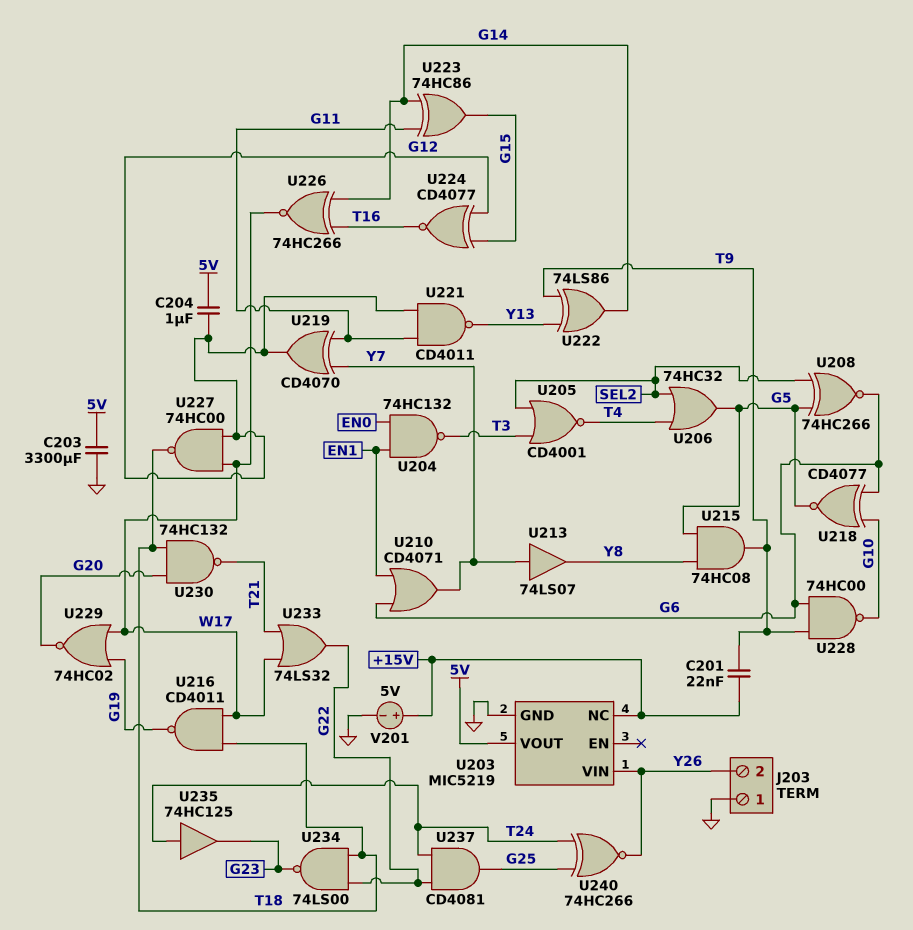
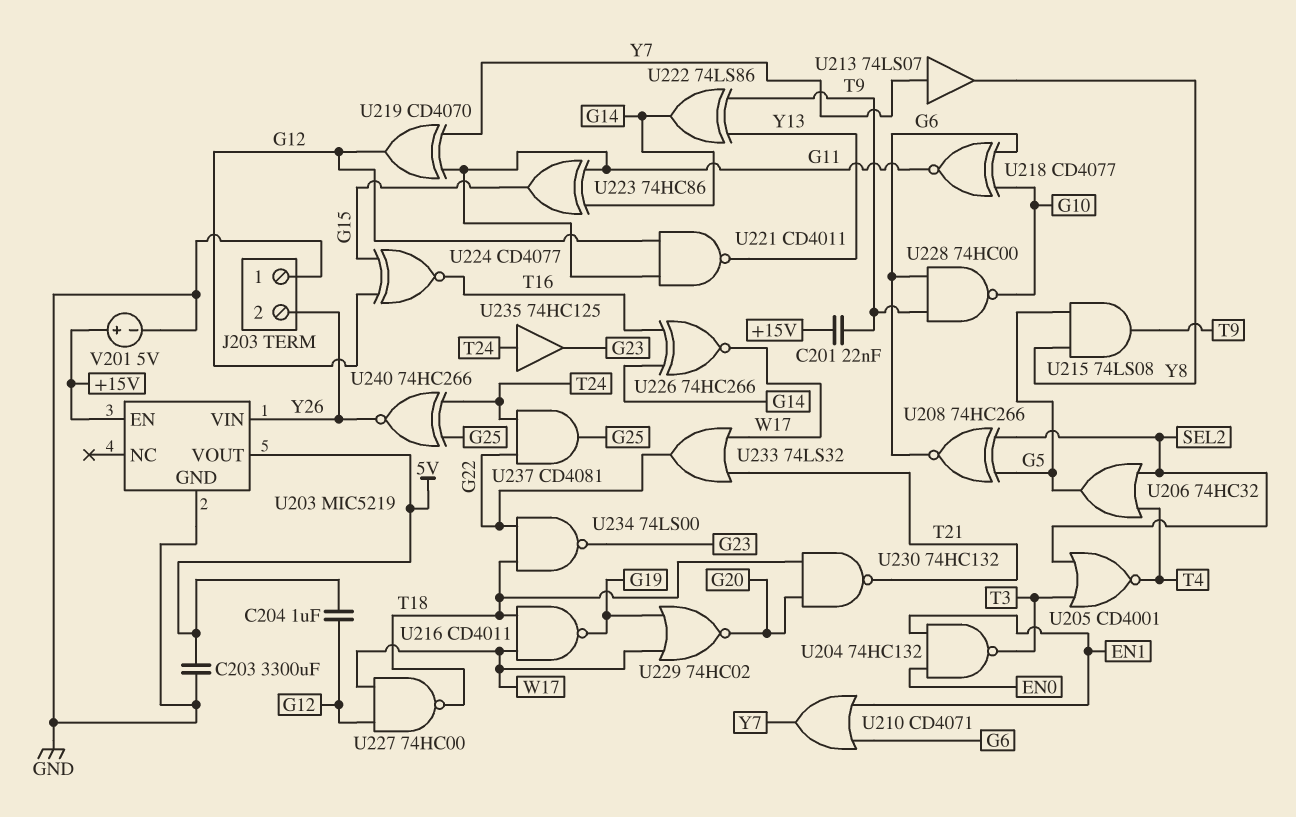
U203 pin EN: none -> +15V
U203 pin NC: +15V -> none
U215: AND 74HC08 (in G5, in Y8, out T9) -> AND 74LS08 (in G5, in Y8, out T9)
U218: XNOR CD4077 (in G6, in G10, out G5) -> XNOR CD4077 (in G6, in G10, out G11)

